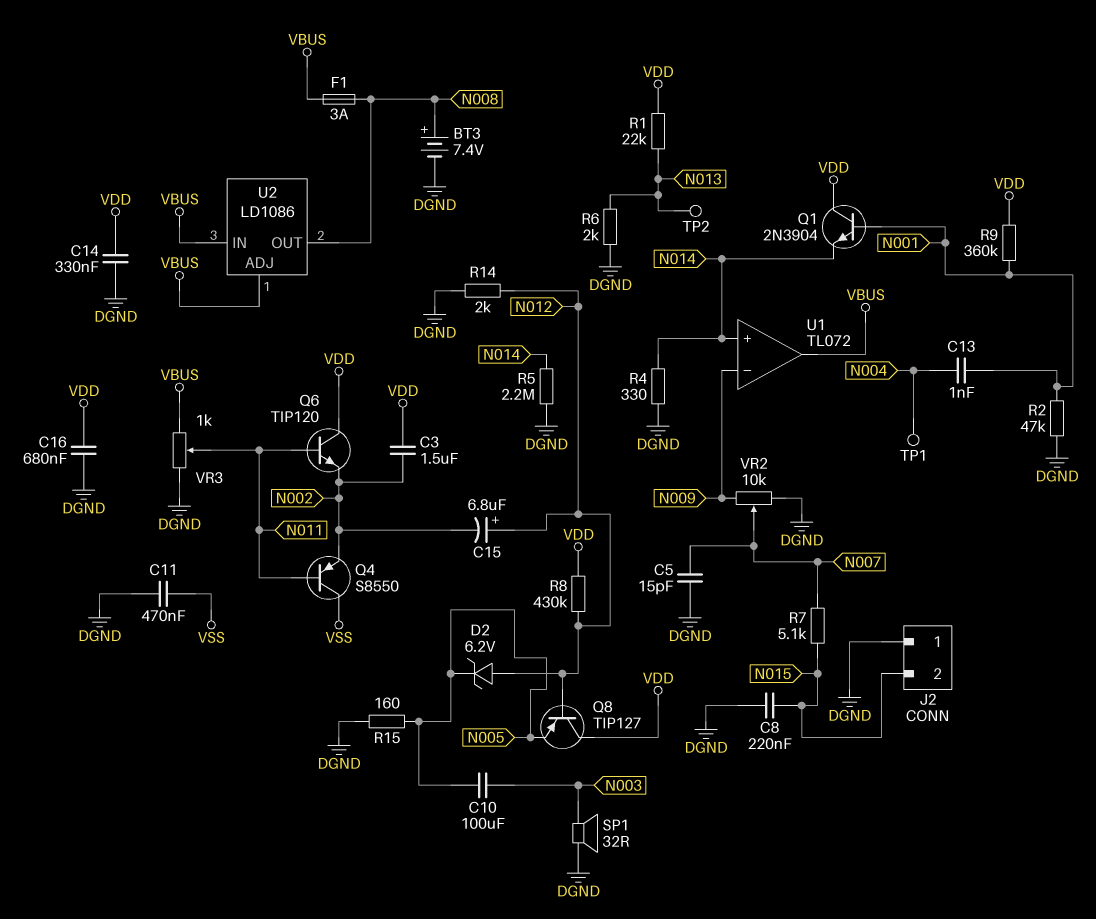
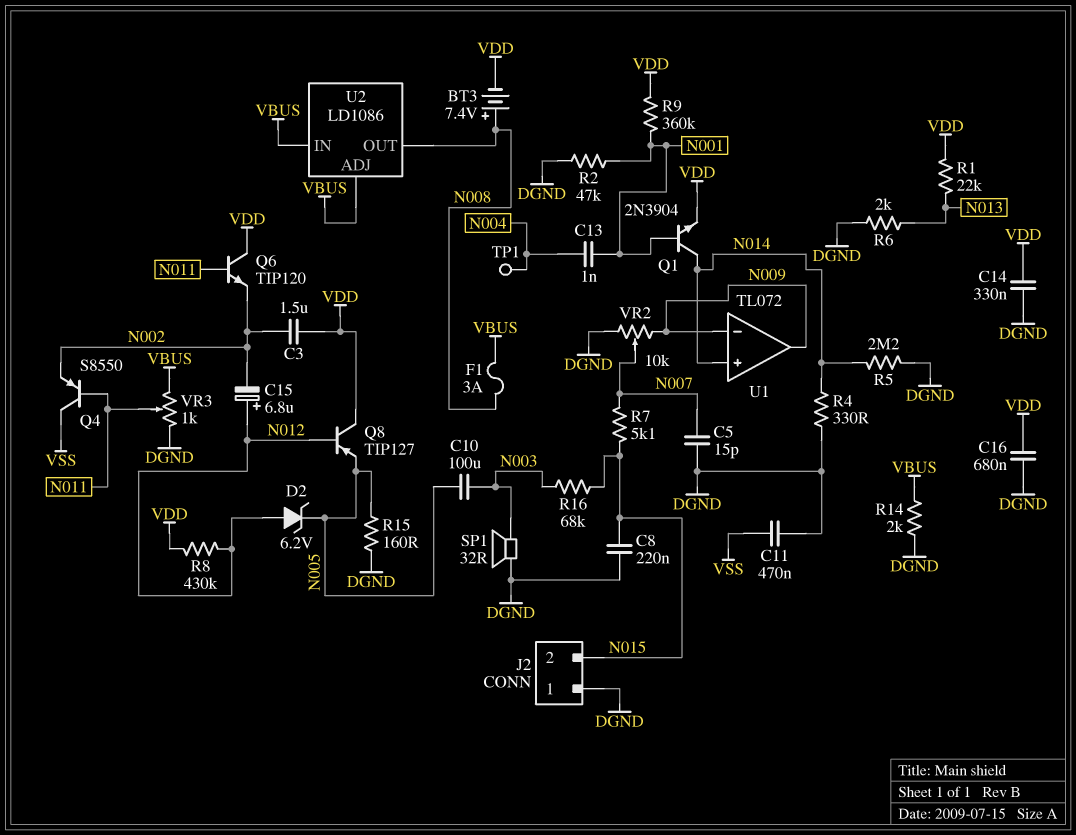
BT3: 7.4V (plus N008, minus DGND) -> 7.4V (plus N008, minus VDD)
Q1: NPN 2N3904 (B N001, C VDD, E N014) -> NPN 2N3904 (B N001, C N014, E VDD)
R14: 2k (DGND, N012) -> 2k (DGND, VBUS)
R16: none -> 68k (N003, N015)
TP2: test point (N013) -> none
U1 pin out: VBUS -> N009

